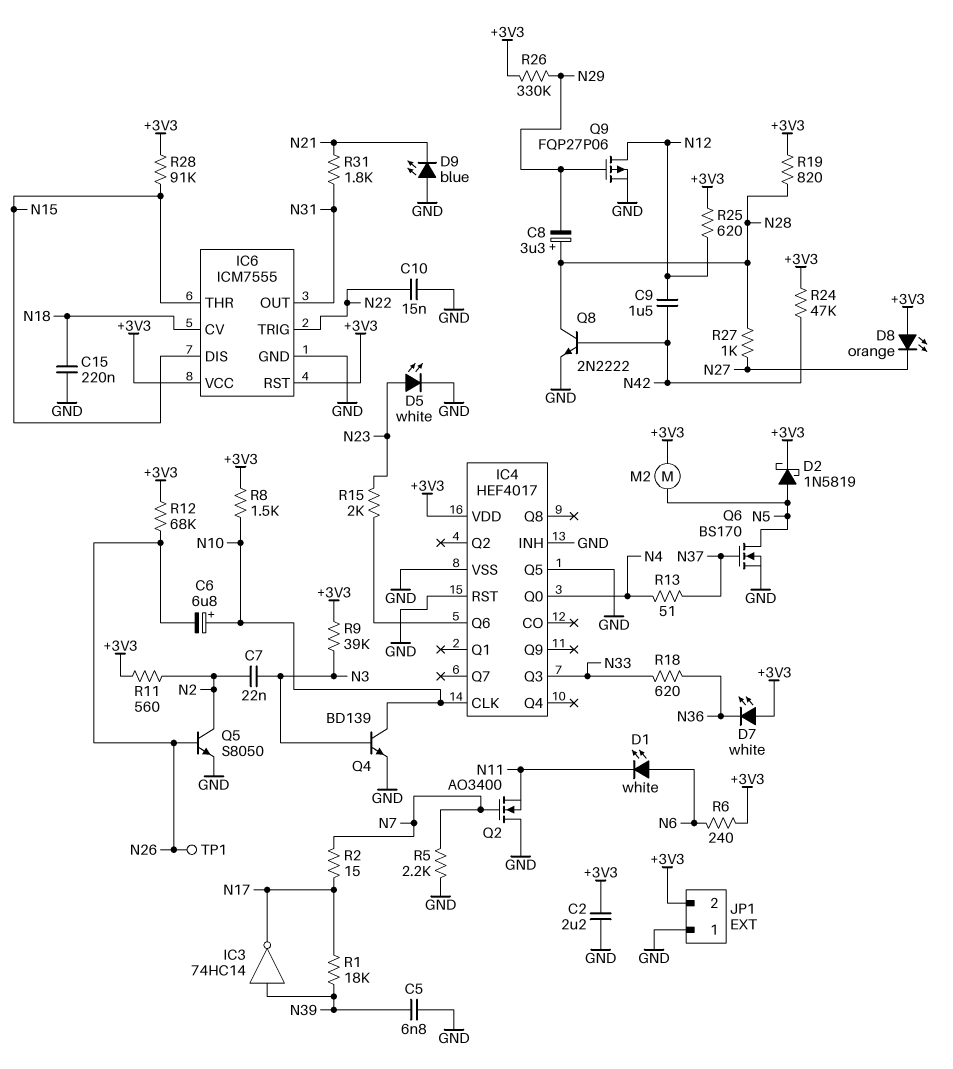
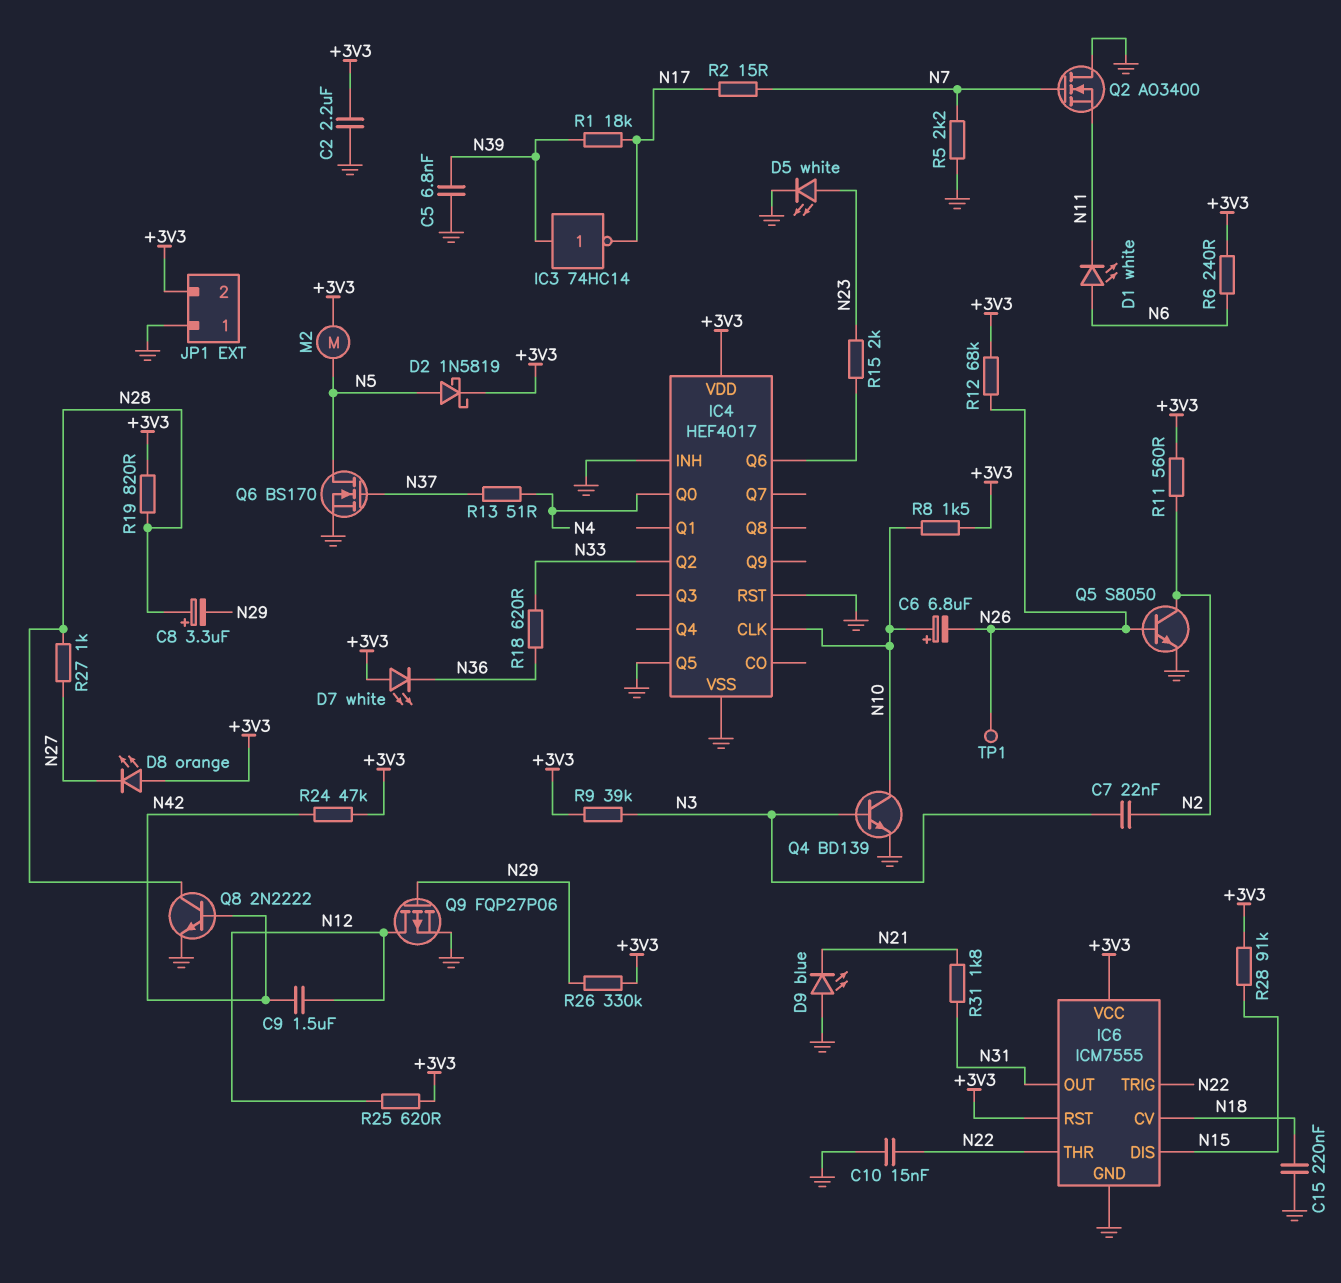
IC4 pin Q2: none -> N33
IC4 pin Q3: N33 -> none
IC6 pin THR: N15 -> N22

